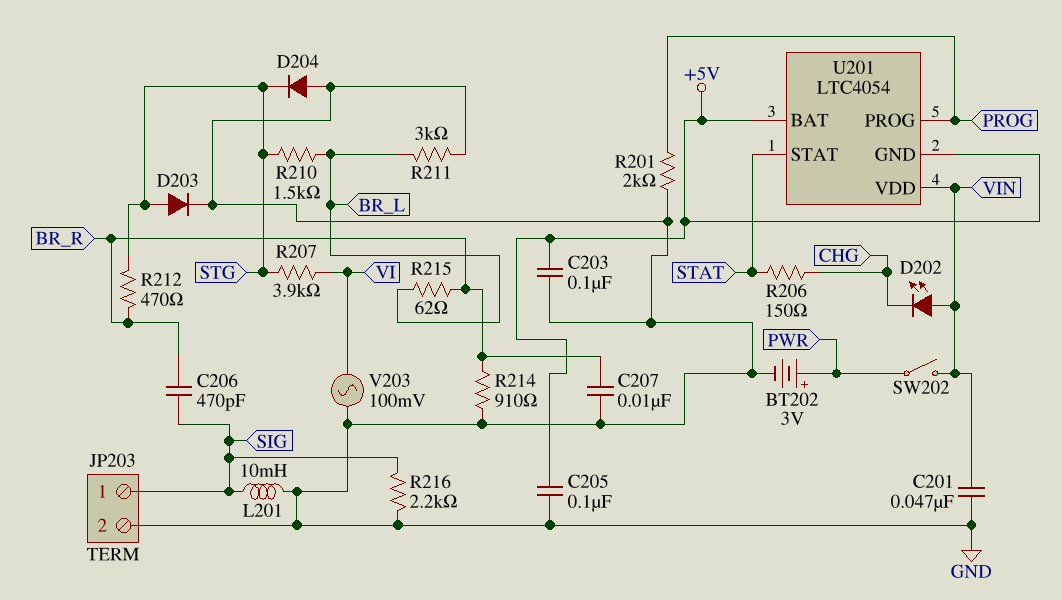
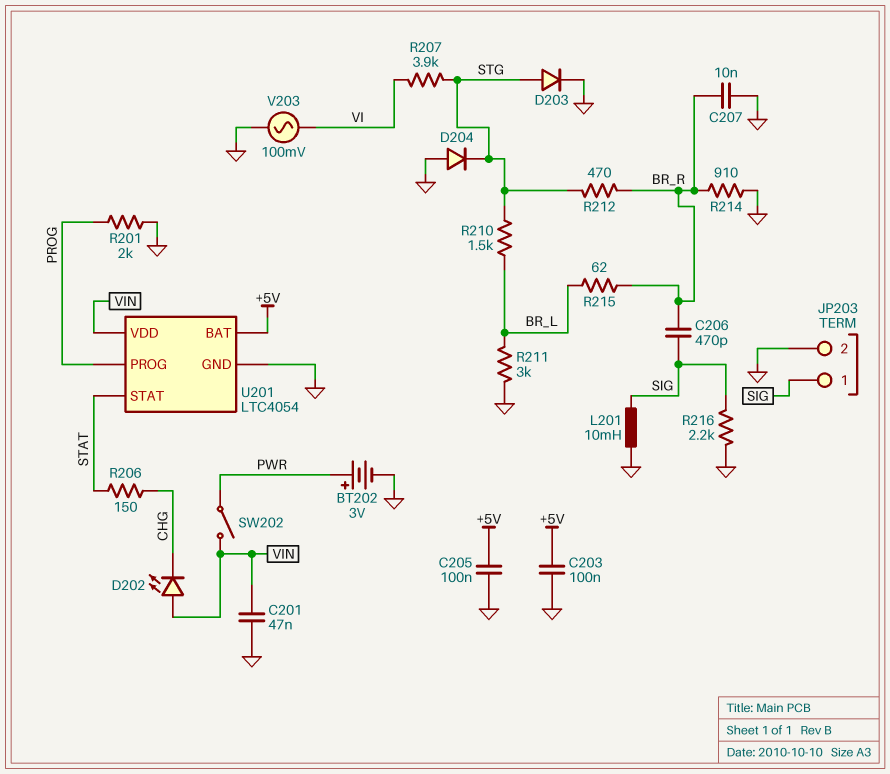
U201 pin GND: +5V -> GND

